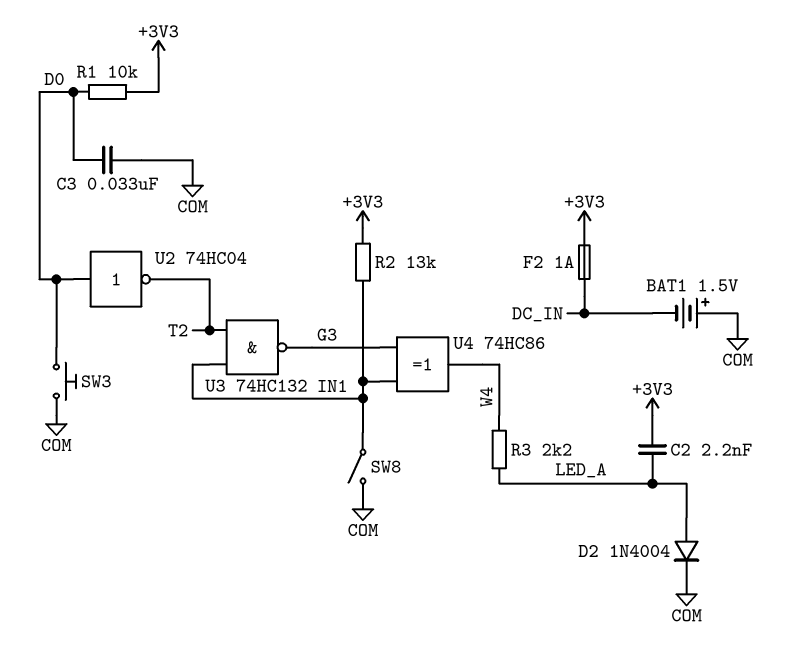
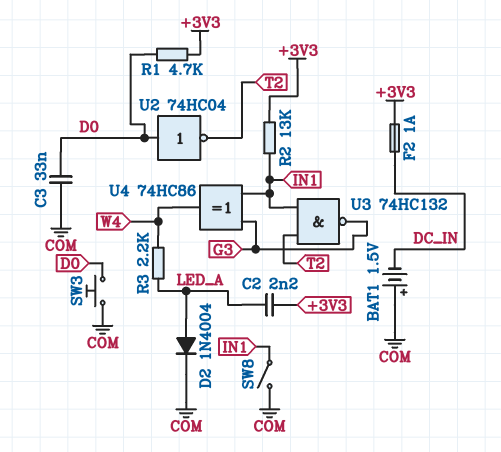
R1: 10k (+3V3, D0) -> 4.7k (+3V3, D0)

